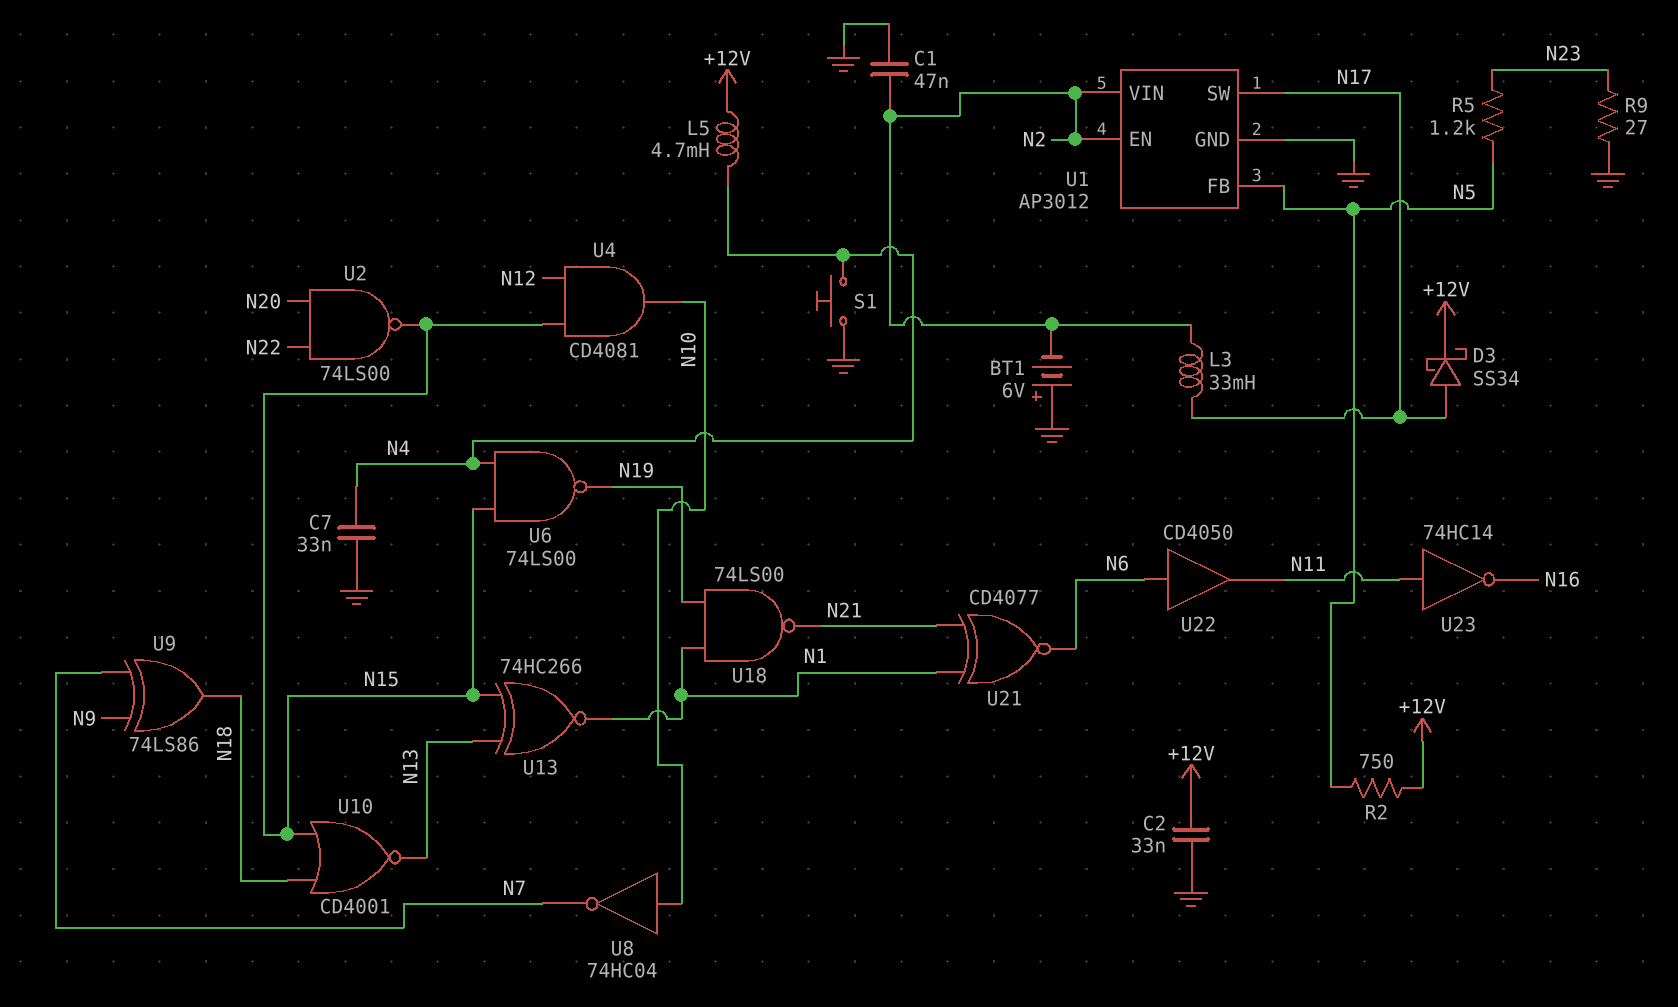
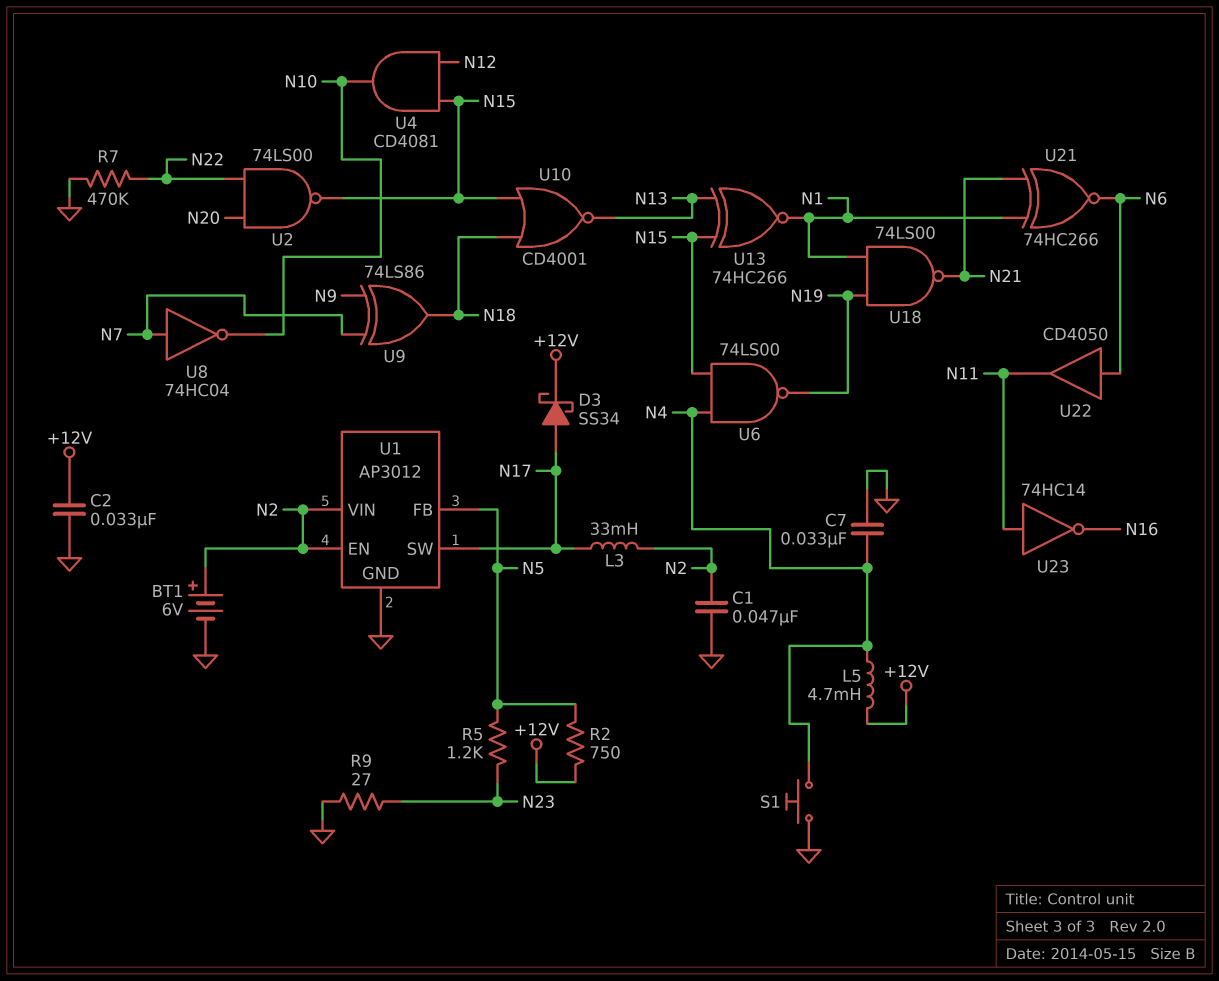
BT1: 6V (plus GND, minus N2) -> 6V (plus N2, minus GND)
R7: none -> 470k (GND, N22)
U8: NOT 74HC04 (in N10, out N7) -> NOT 74HC04 (in N7, out N10)
U21: XNOR CD4077 (in N1, in N21, out N6) -> XNOR 74HC266 (in N1, in N21, out N6)

